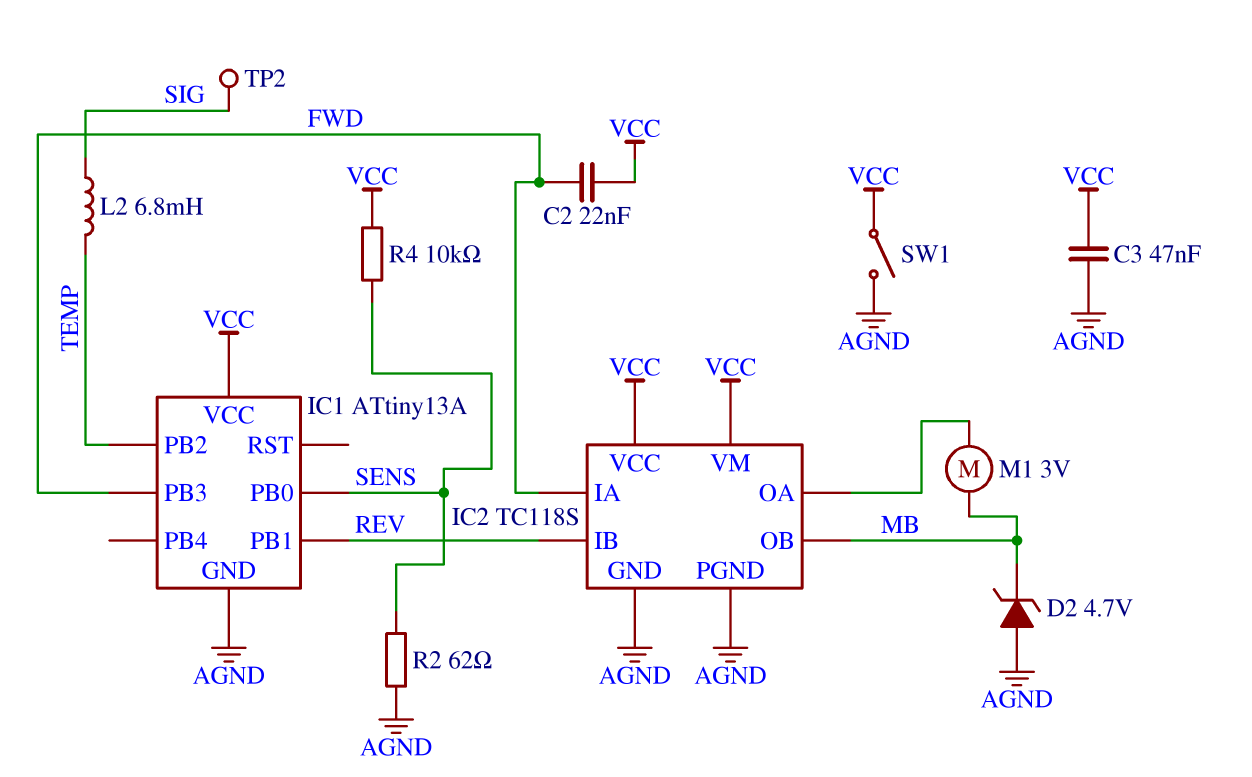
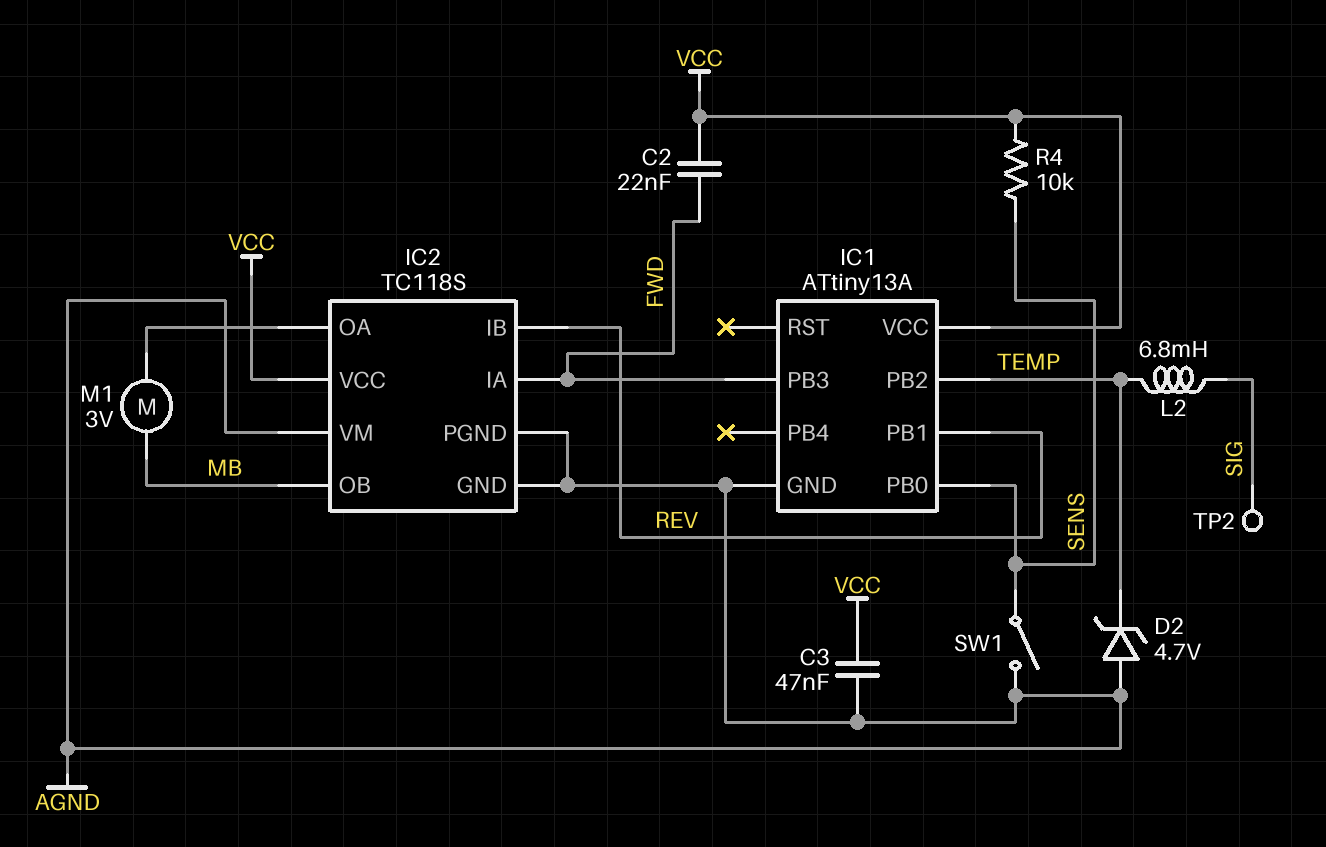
D2: zener 4.7V (A AGND, K MB) -> zener 4.7V (A AGND, K TEMP)
IC2 pin VM: VCC -> AGND
R2: 62 (AGND, SENS) -> none
SW1: switch (AGND, VCC) -> switch (AGND, SENS)

